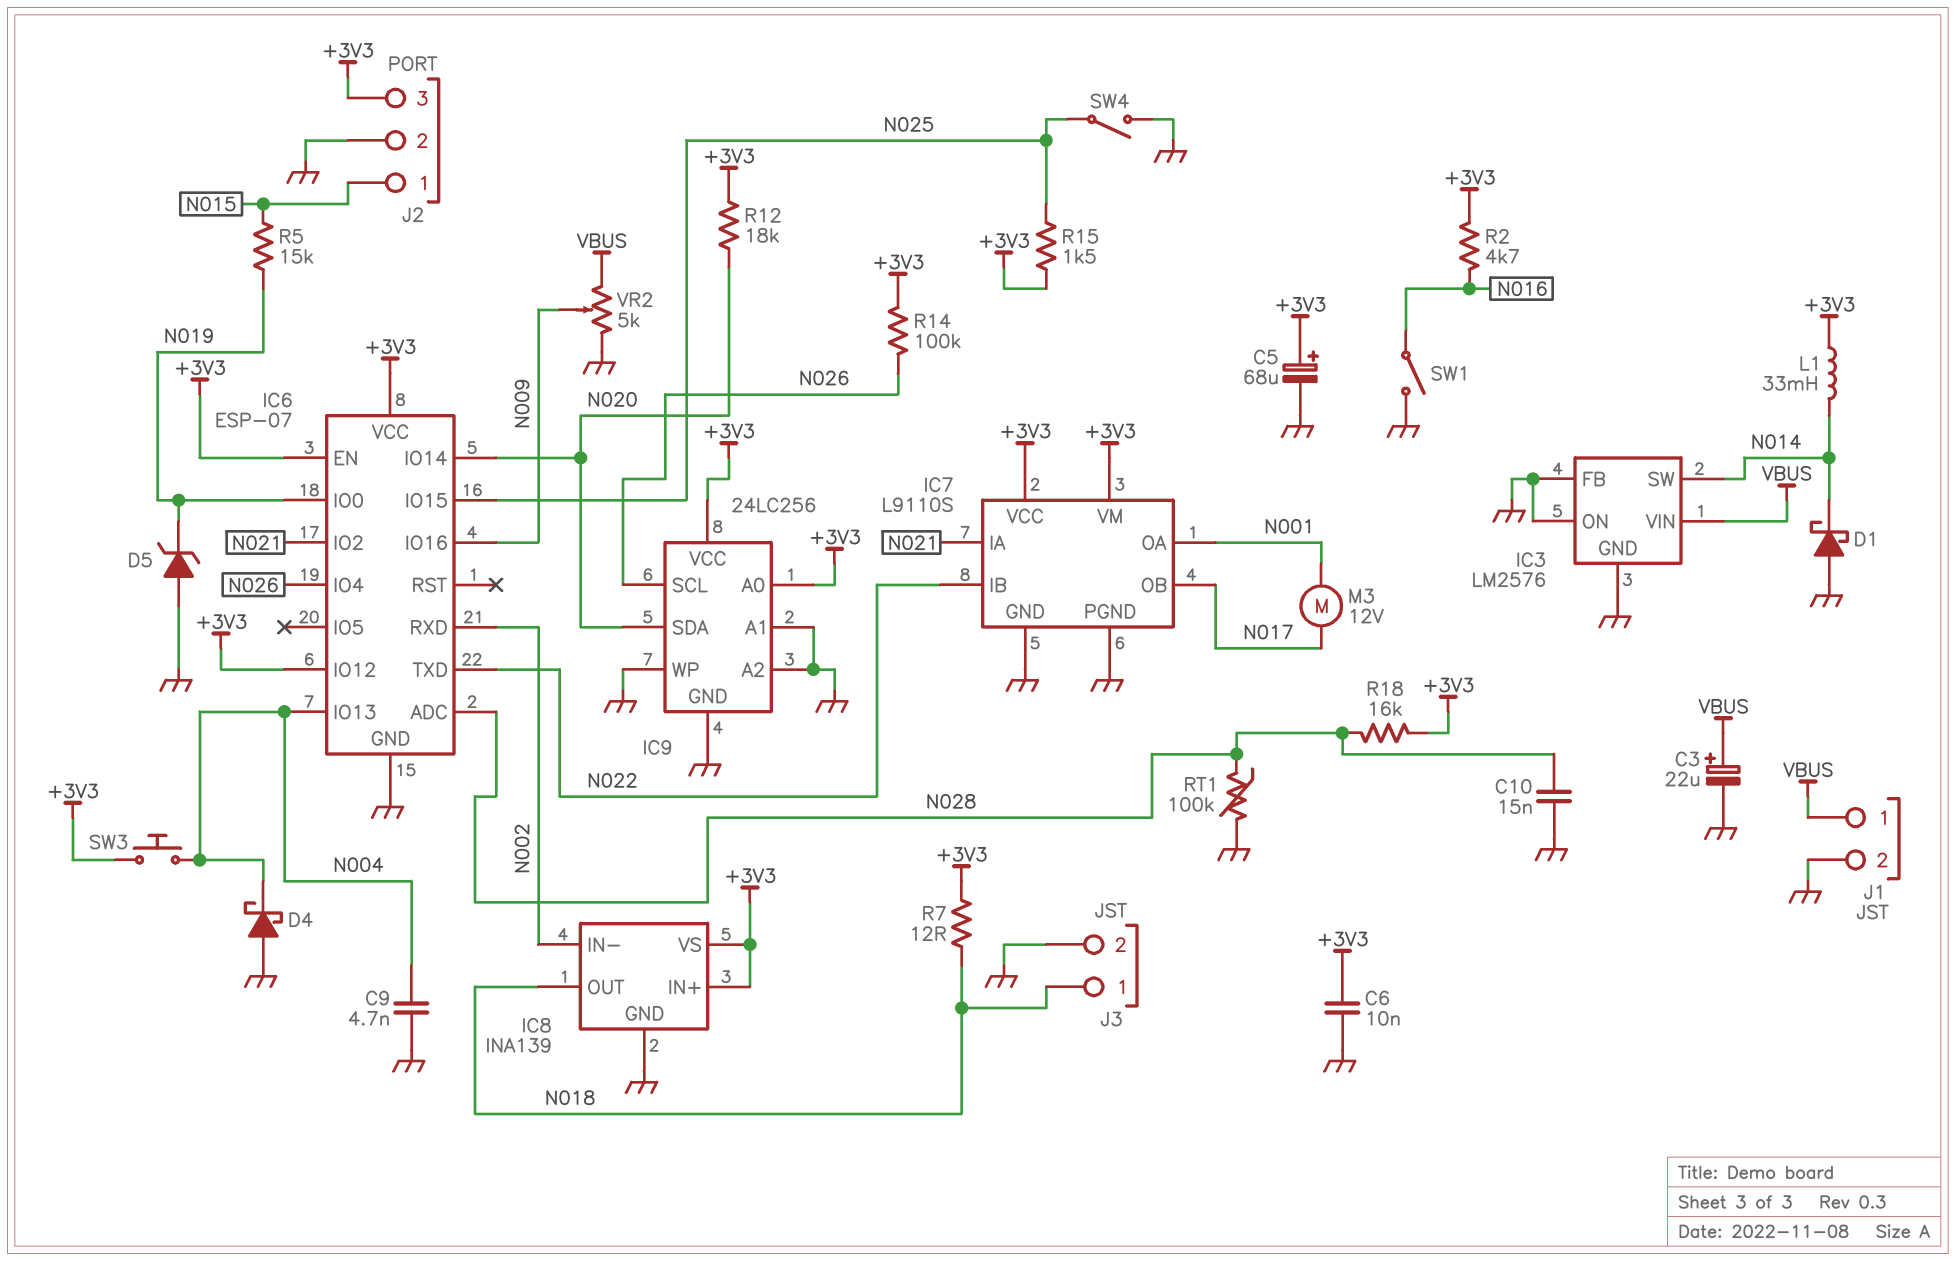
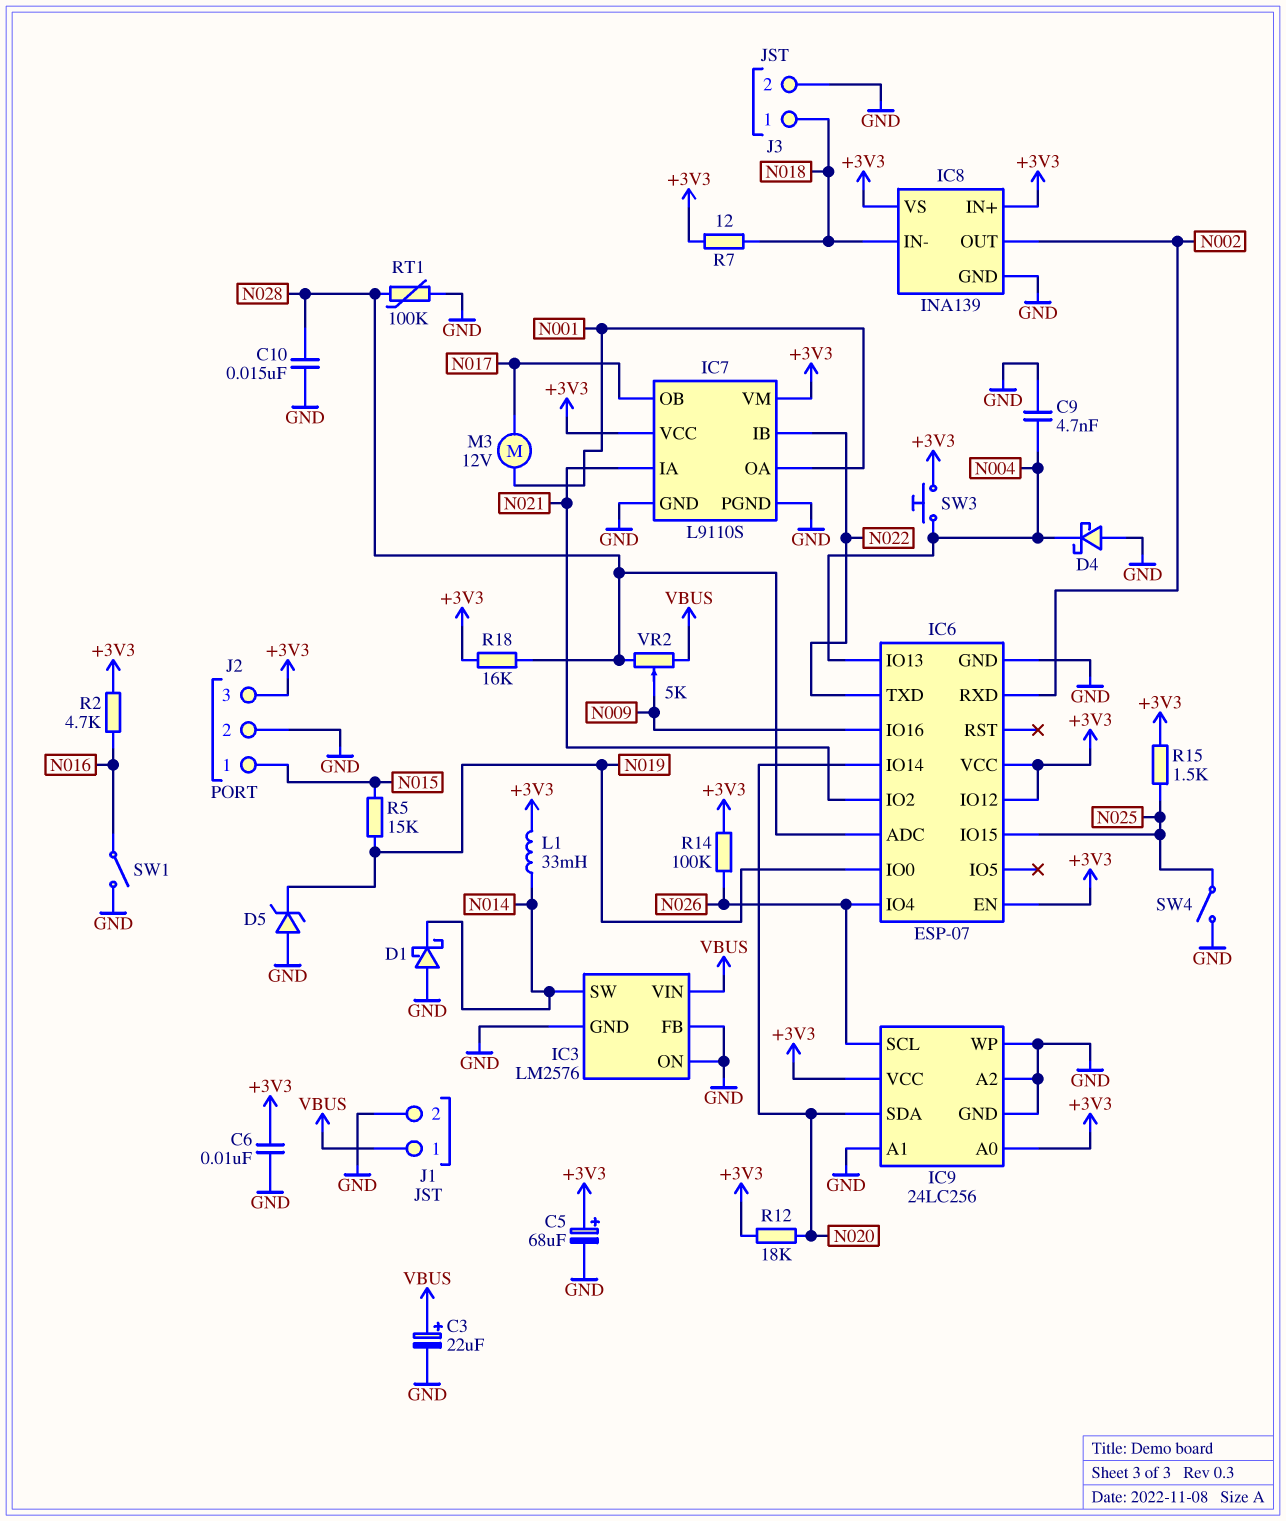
IC8 pin IN-: N002 -> N018
IC8 pin OUT: N018 -> N002
VR2: 5k (GND, VBUS, wiper N009) -> 5k (N028, VBUS, wiper N009)

